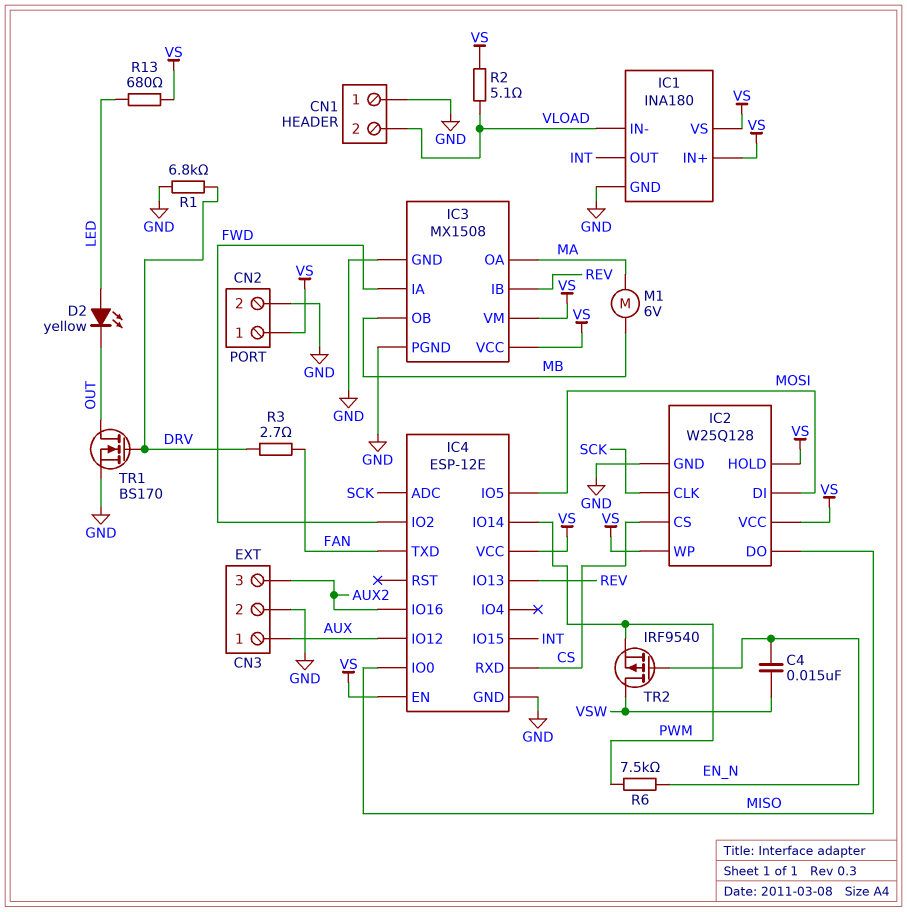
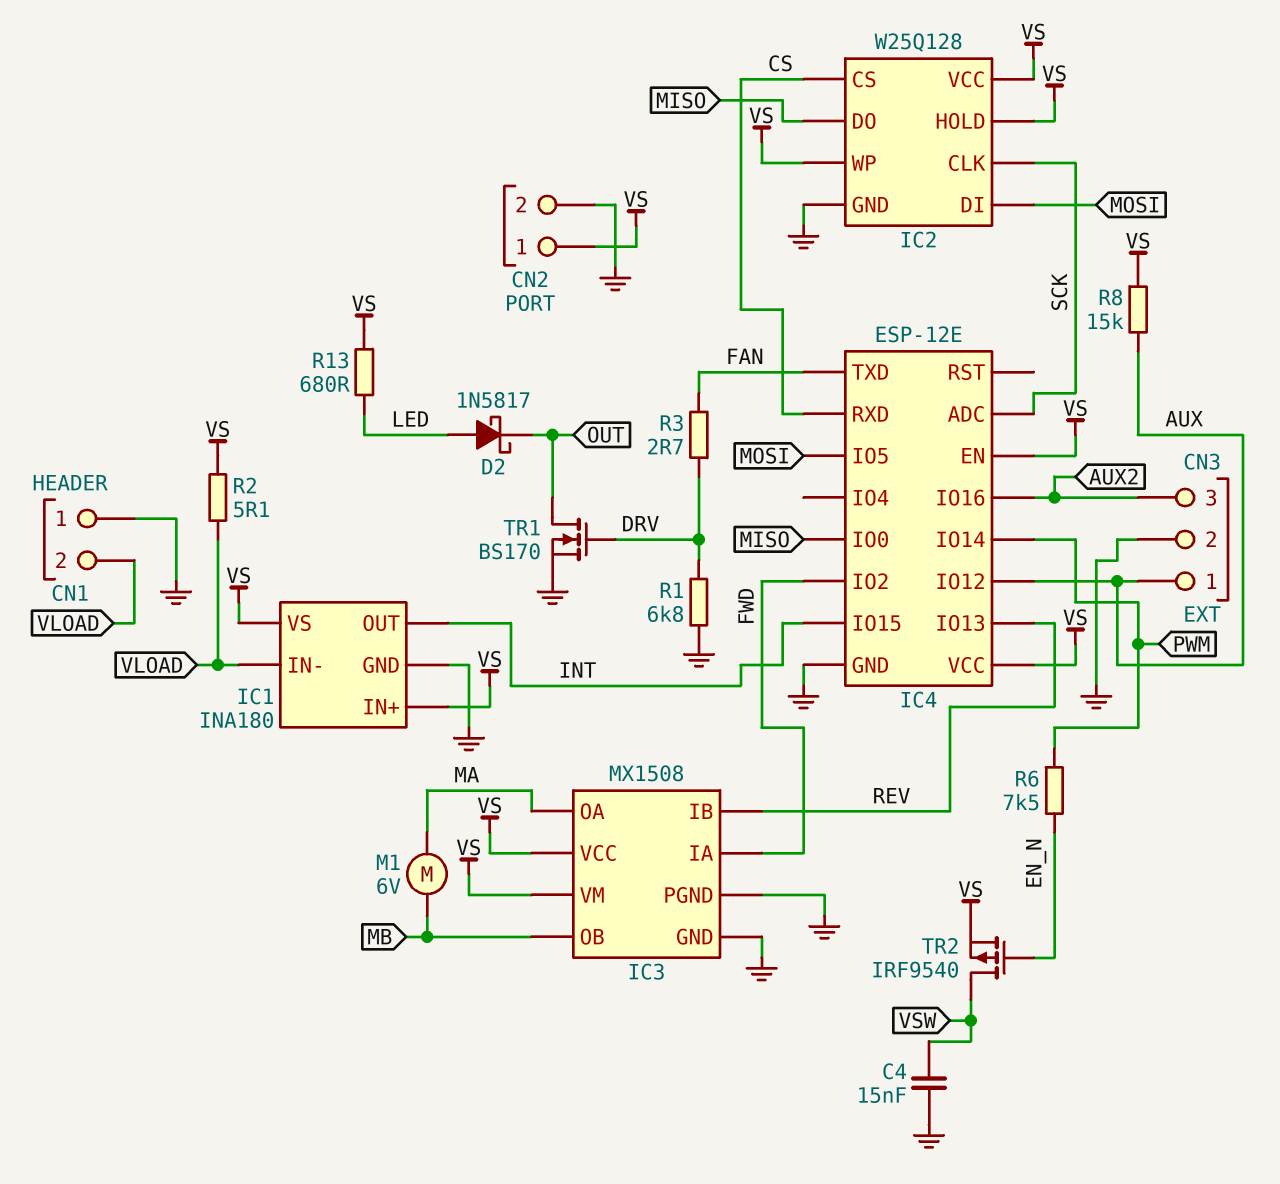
C4: 15nF (EN_N, VSW) -> 15nF (GND, VSW)
D2: LED yellow (A LED, K OUT) -> schottky 1N5817 (A LED, K OUT)
R8: none -> 15k (AUX, VS)
TR2: PMOS IRF9540 (G EN_N, D VSW, S PWM) -> PMOS IRF9540 (G EN_N, D VSW, S VS)

